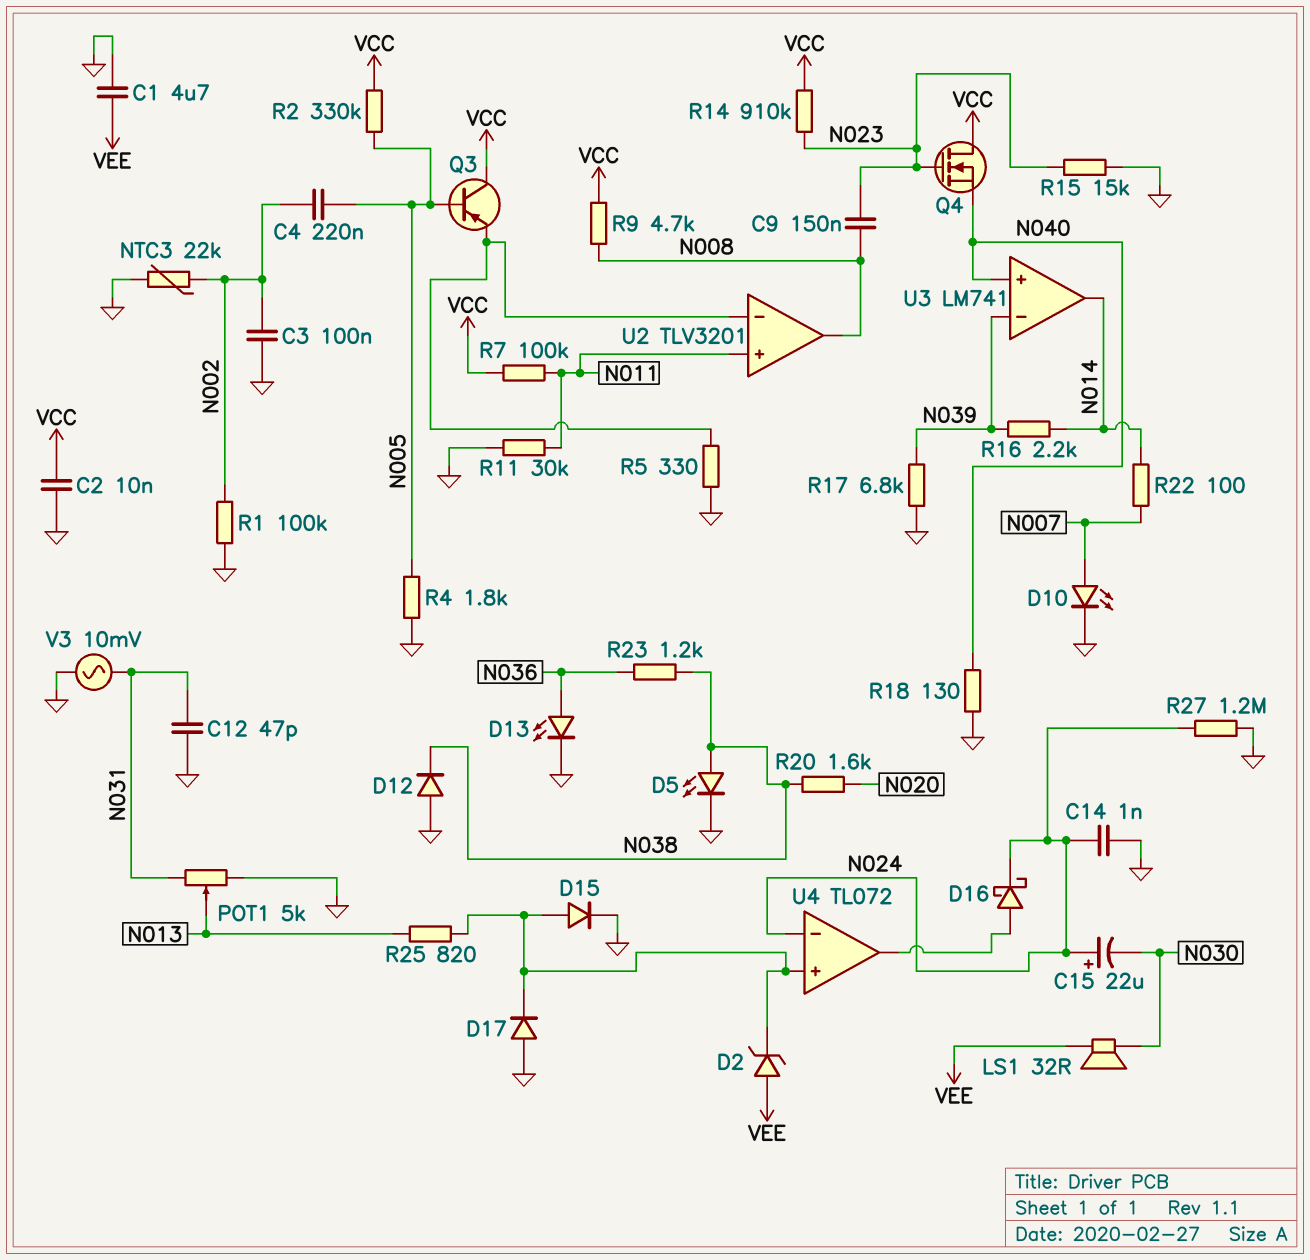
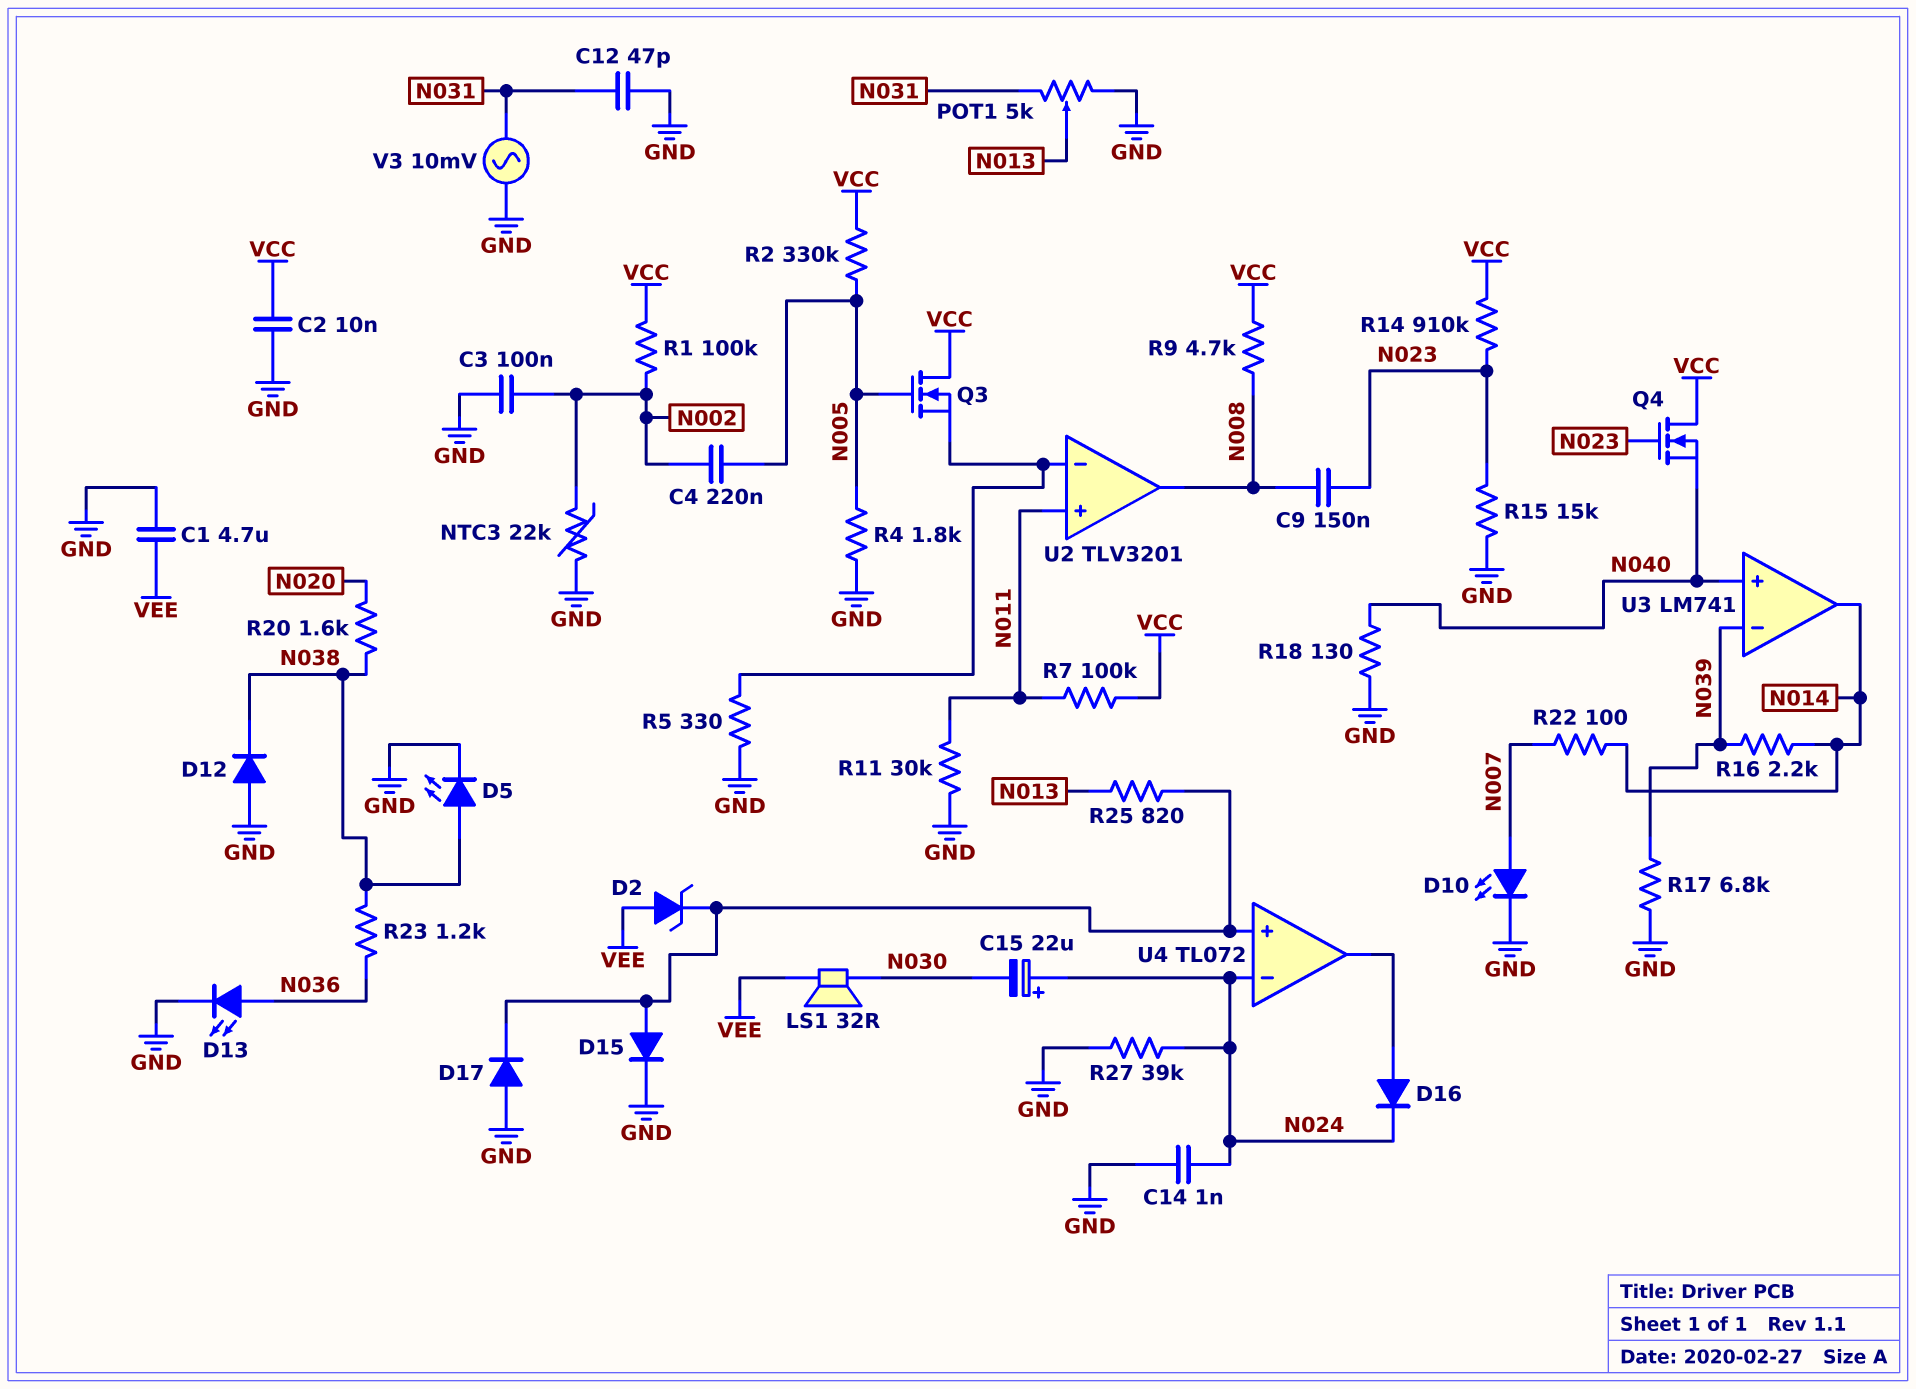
D16: schottky (A U4/out, K N024) -> diode (A U4/out, K N024)
Q3: PNP (B N005, C VCC, E U2/in-) -> NMOS (G N005, D VCC, S U2/in-)
R1: 100k (GND, N002) -> 100k (N002, VCC)
R27: 1.2M (GND, N024) -> 39k (GND, N024)

